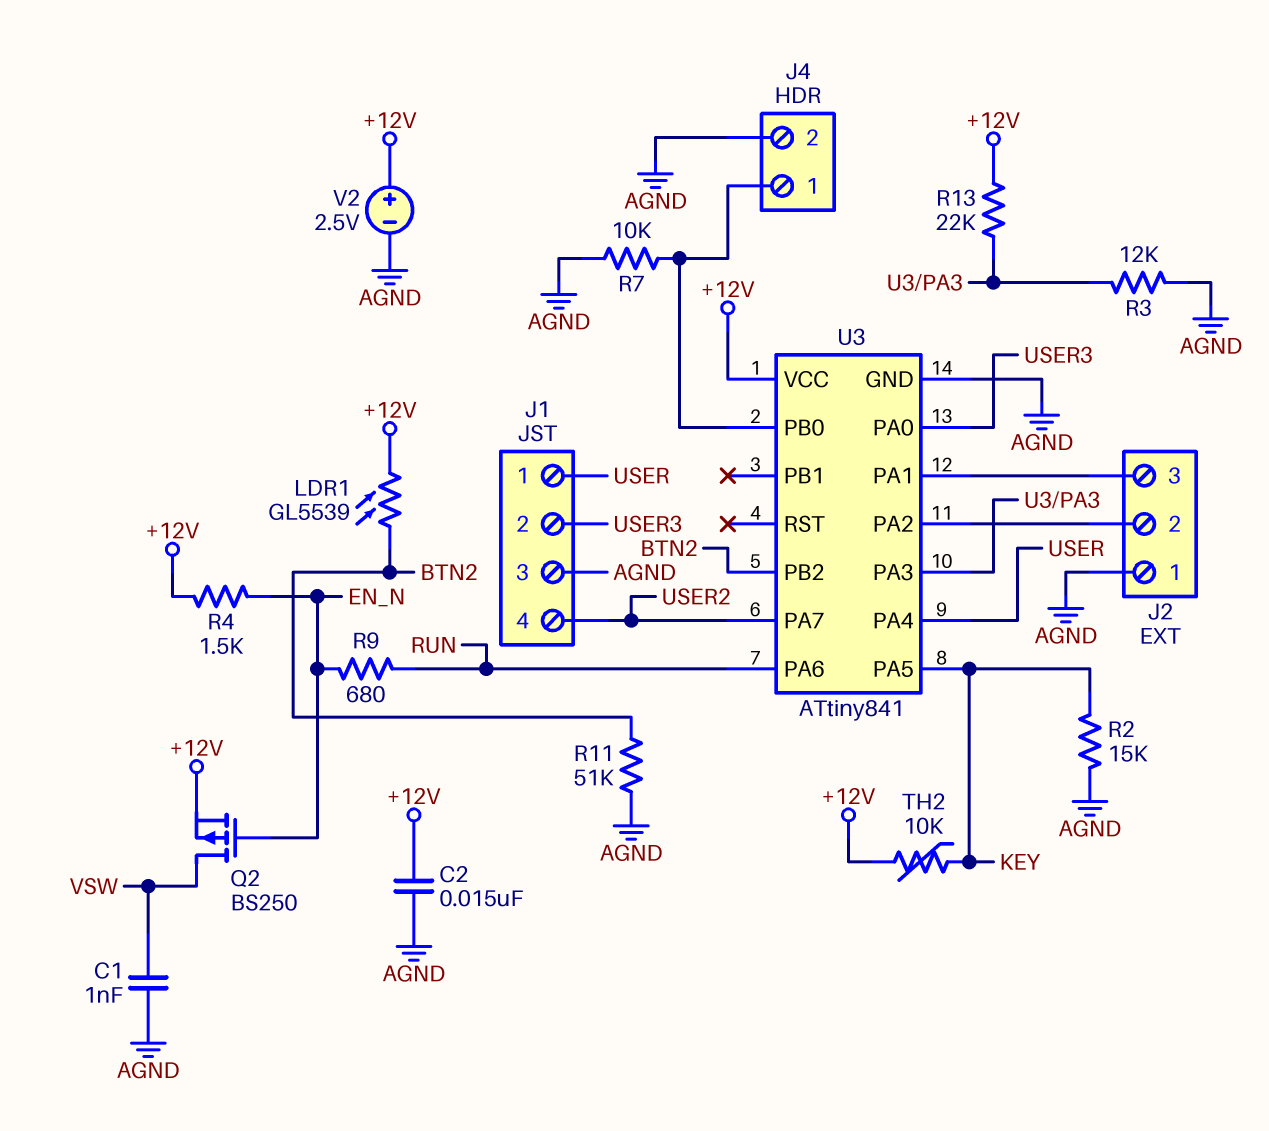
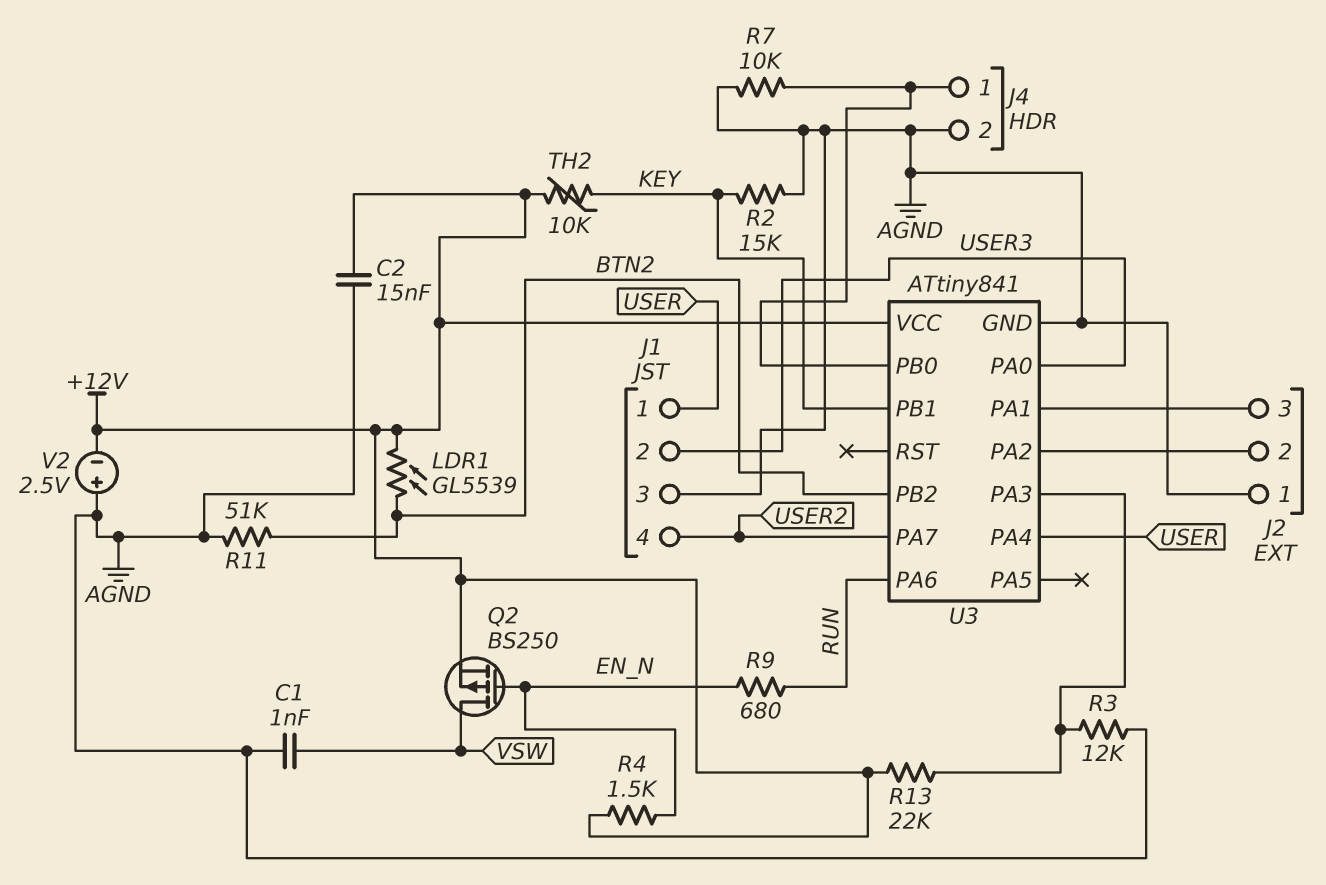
U3 pin PA5: KEY -> none
U3 pin PB1: none -> KEY
V2: 2.5V (plus +12V, minus AGND) -> 2.5V (plus AGND, minus +12V)

